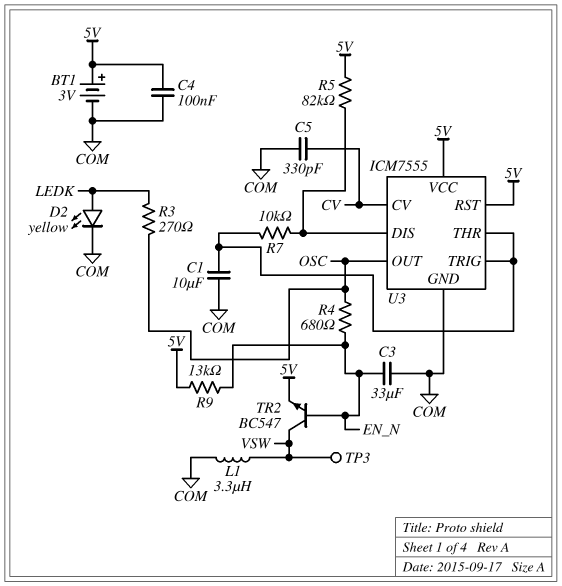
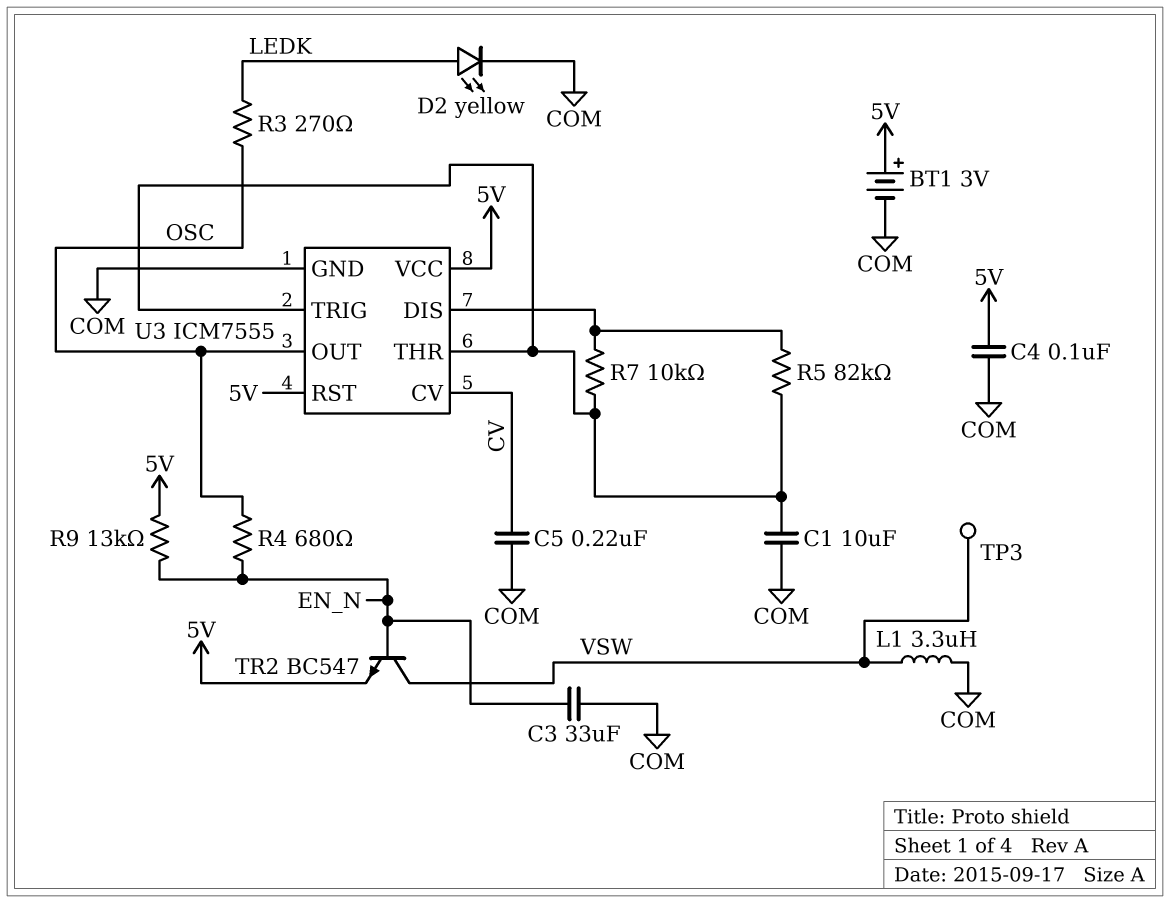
C5: 330pF (COM, CV) -> 220nF (COM, CV)
R5: 82k (5V, U3/DIS) -> 82k (U3/DIS, U3/THR)

